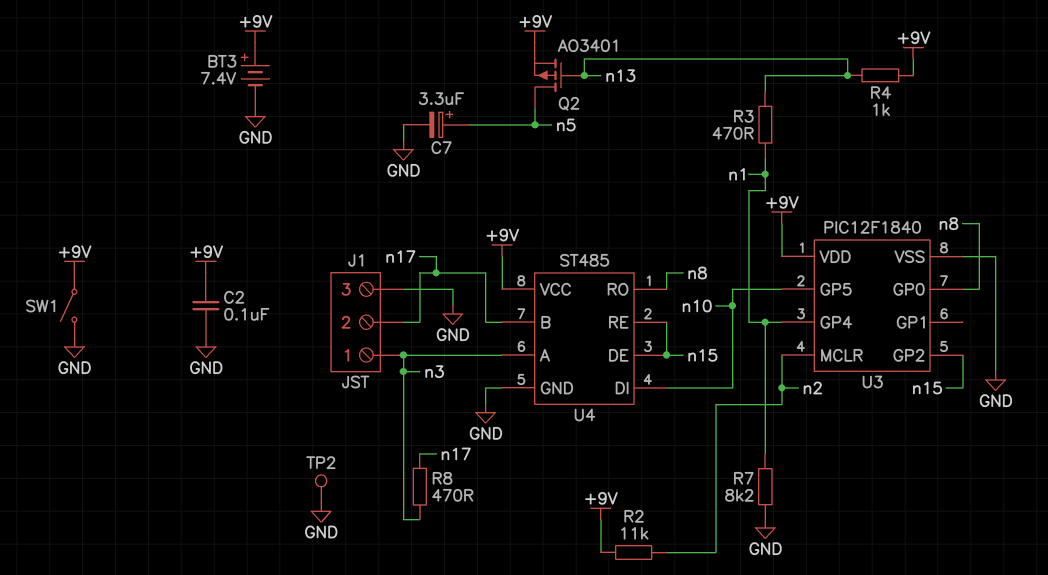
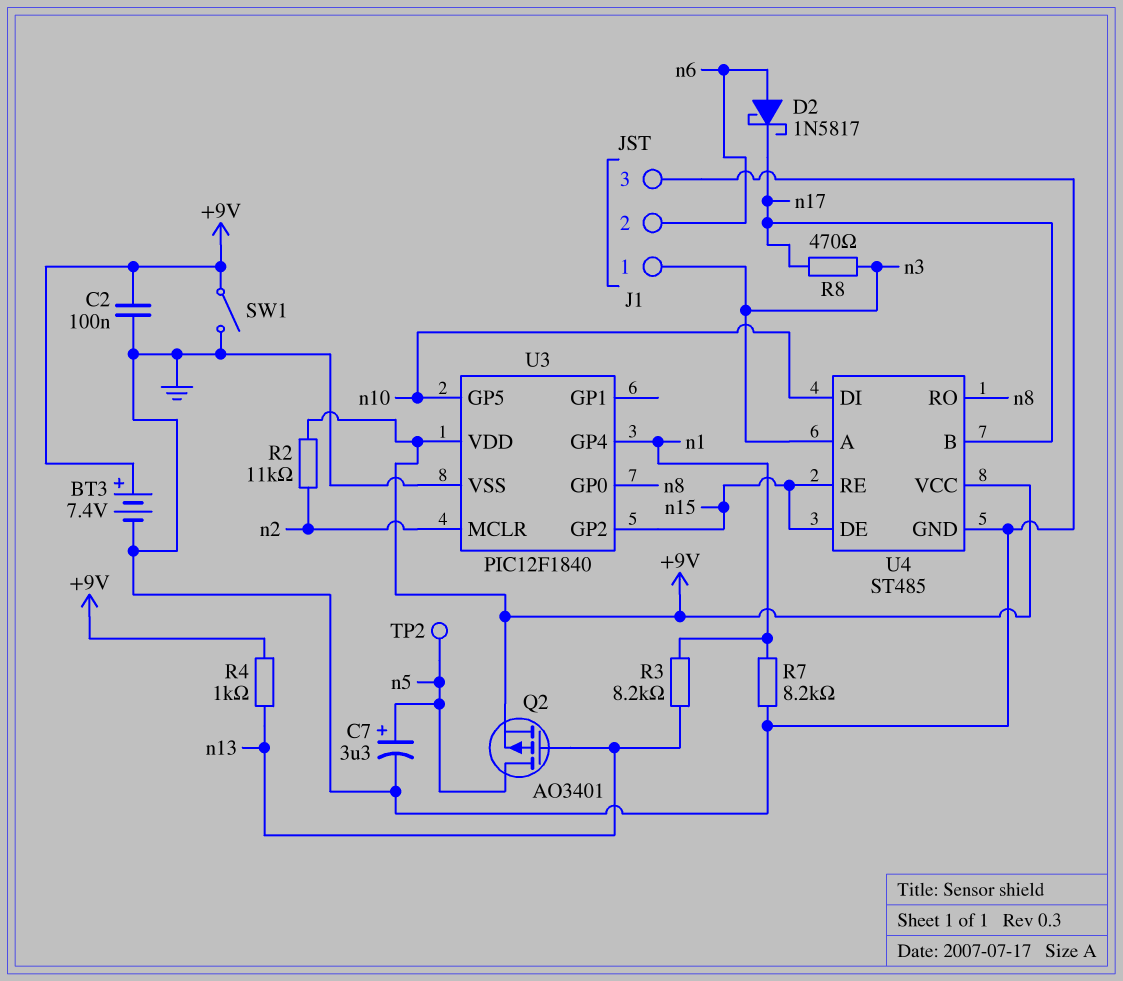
D2: none -> schottky 1N5817 (A n6, K n17)
J1 pin 2: n17 -> n6
R3: 470 (n1, n13) -> 8.2k (n1, n13)
TP2: test point (GND) -> test point (n5)

